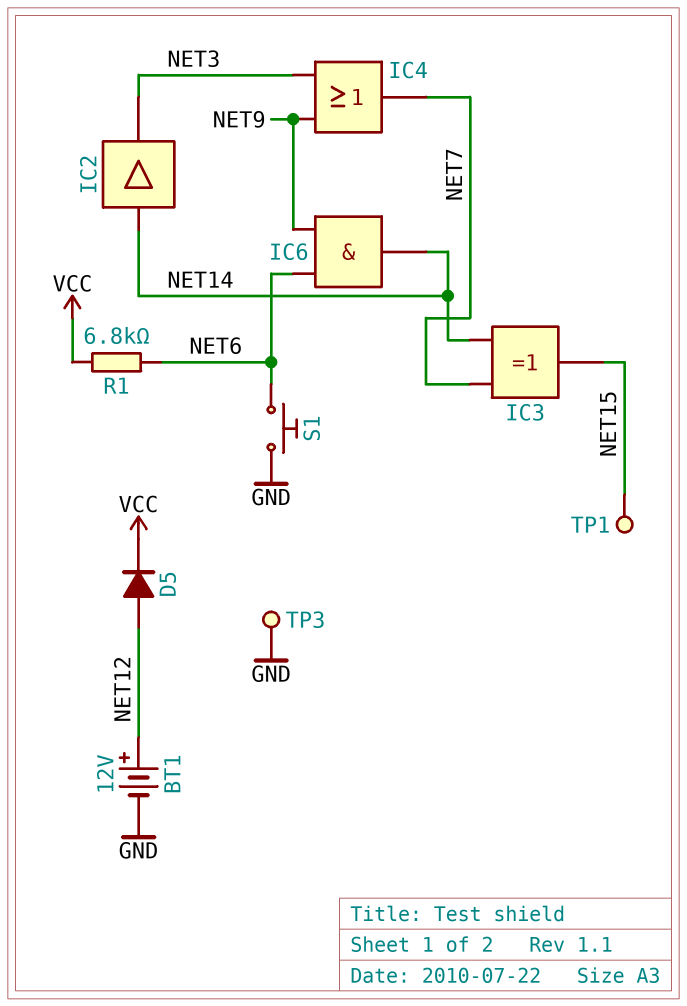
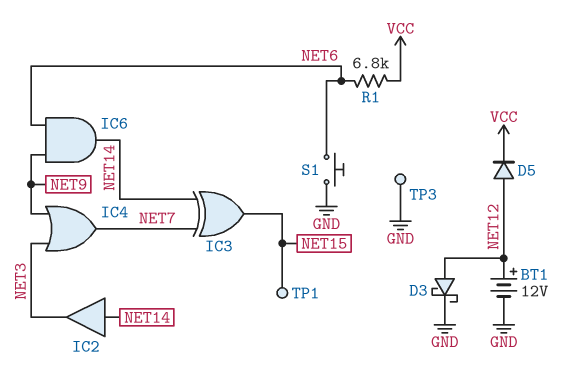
D3: none -> schottky (A NET12, K GND)

